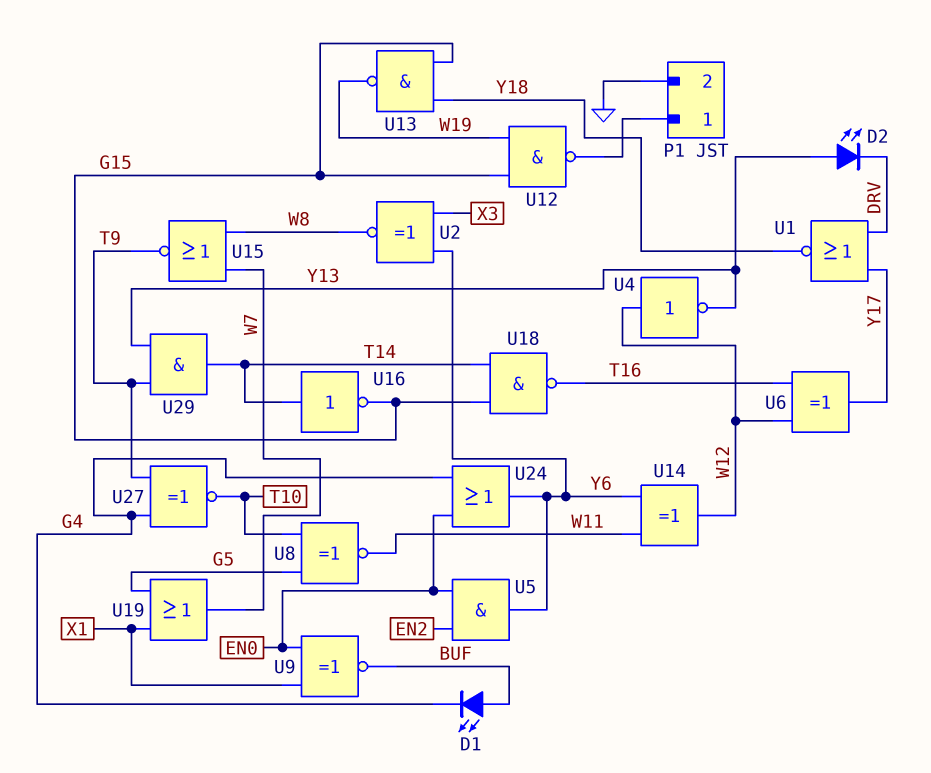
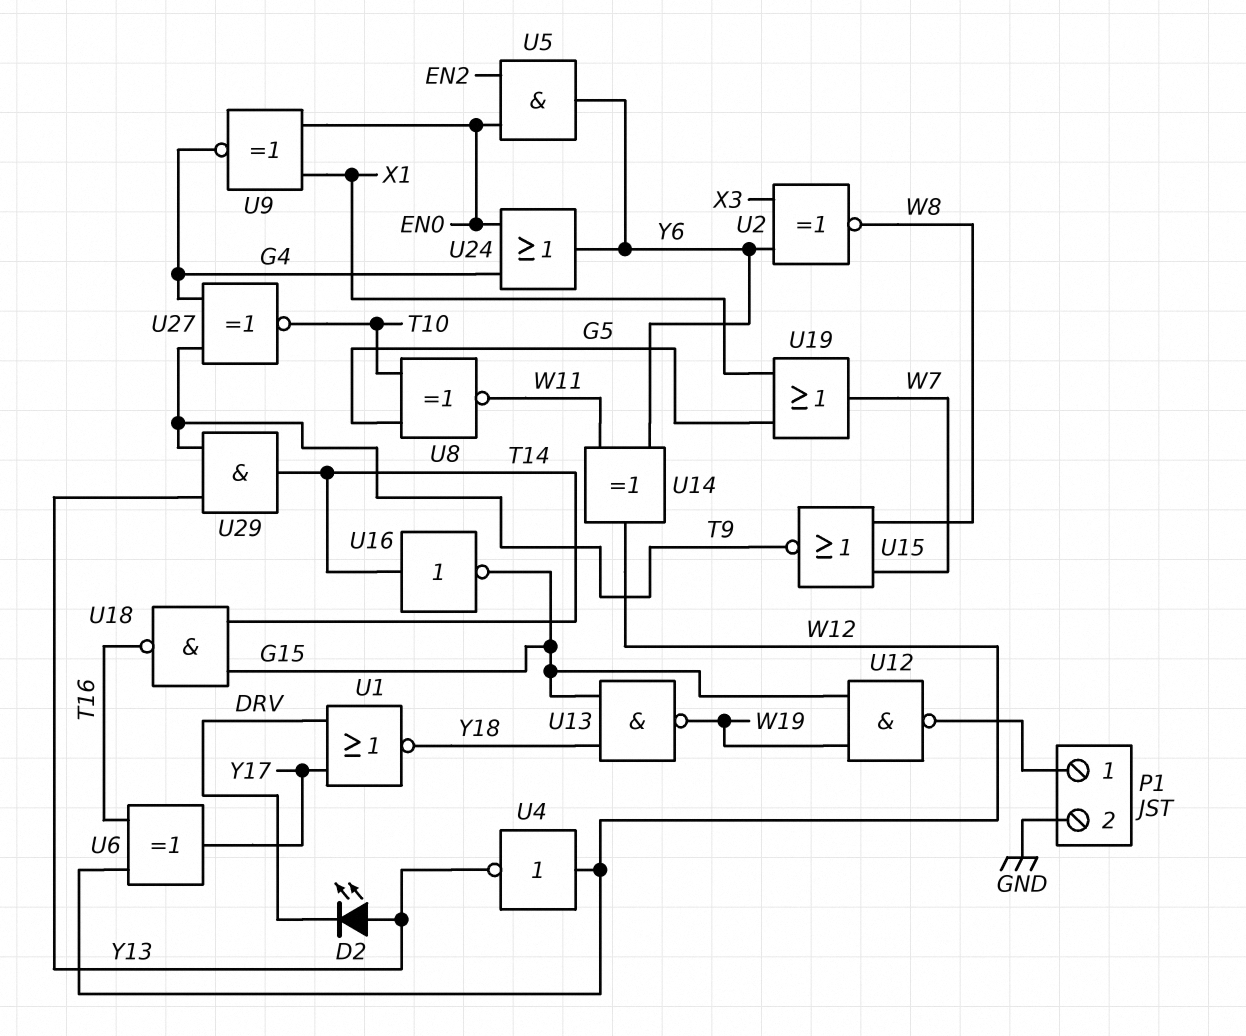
D1: LED (A BUF, K G4) -> none
U9: XNOR (in EN0, in X1, out BUF) -> XNOR (in EN0, in X1, out G4)

